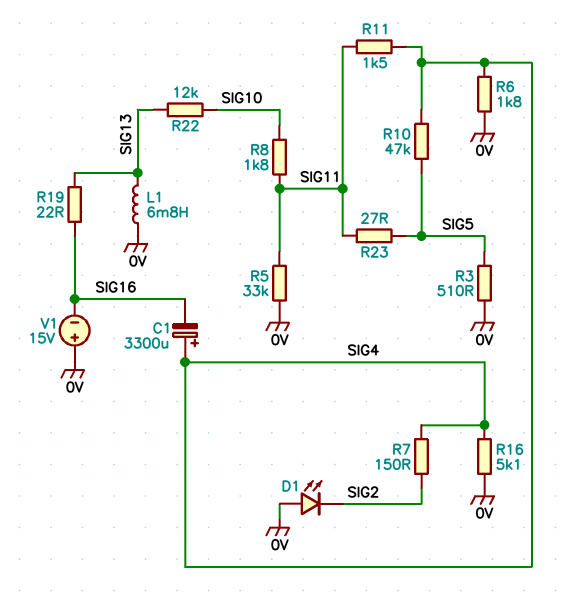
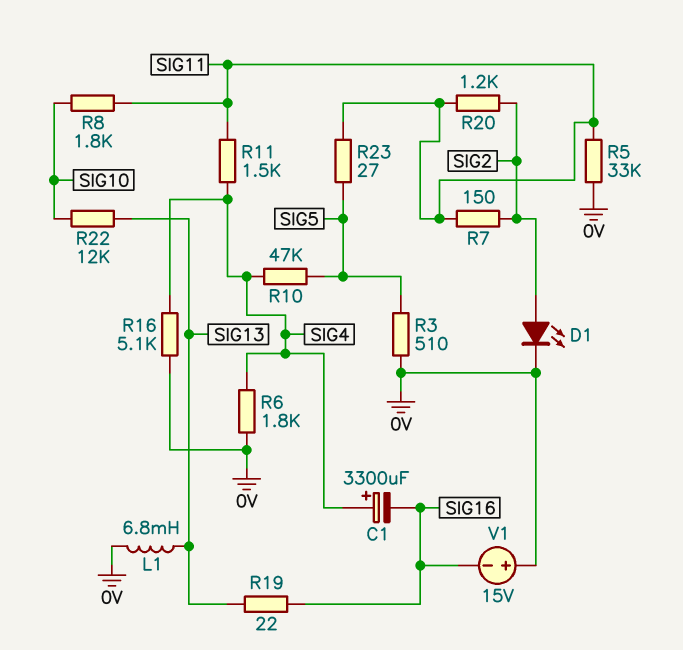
D1: LED (A 0V, K SIG2) -> LED (A SIG2, K 0V)
R7: 150 (SIG2, SIG4) -> 150 (SIG2, SIG11)
R20: none -> 1.2k (SIG2, SIG11)

